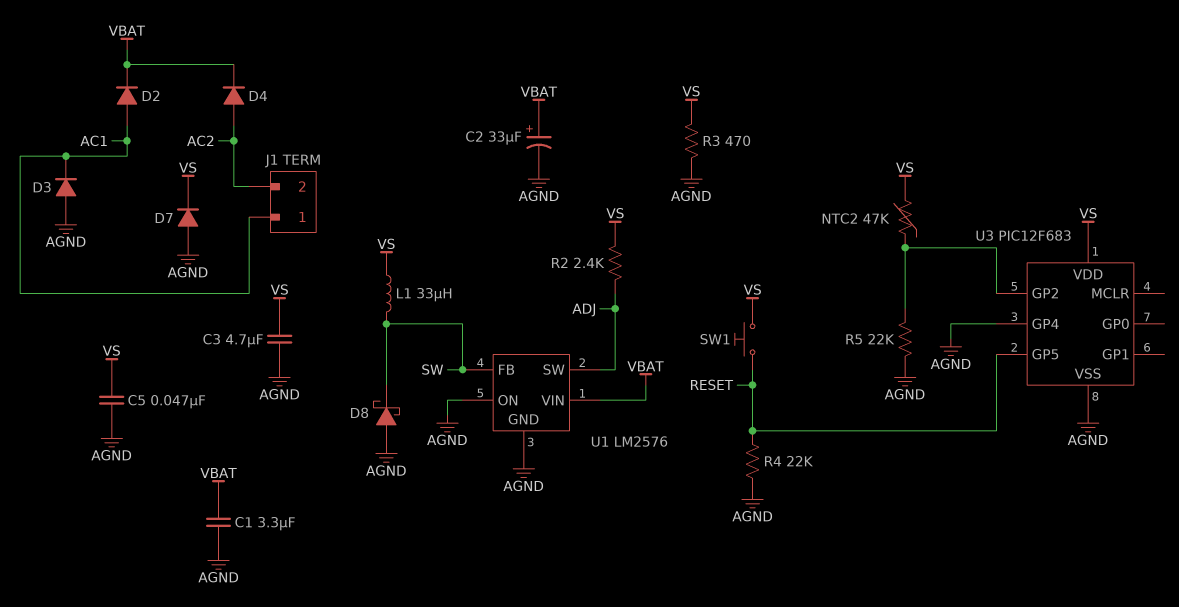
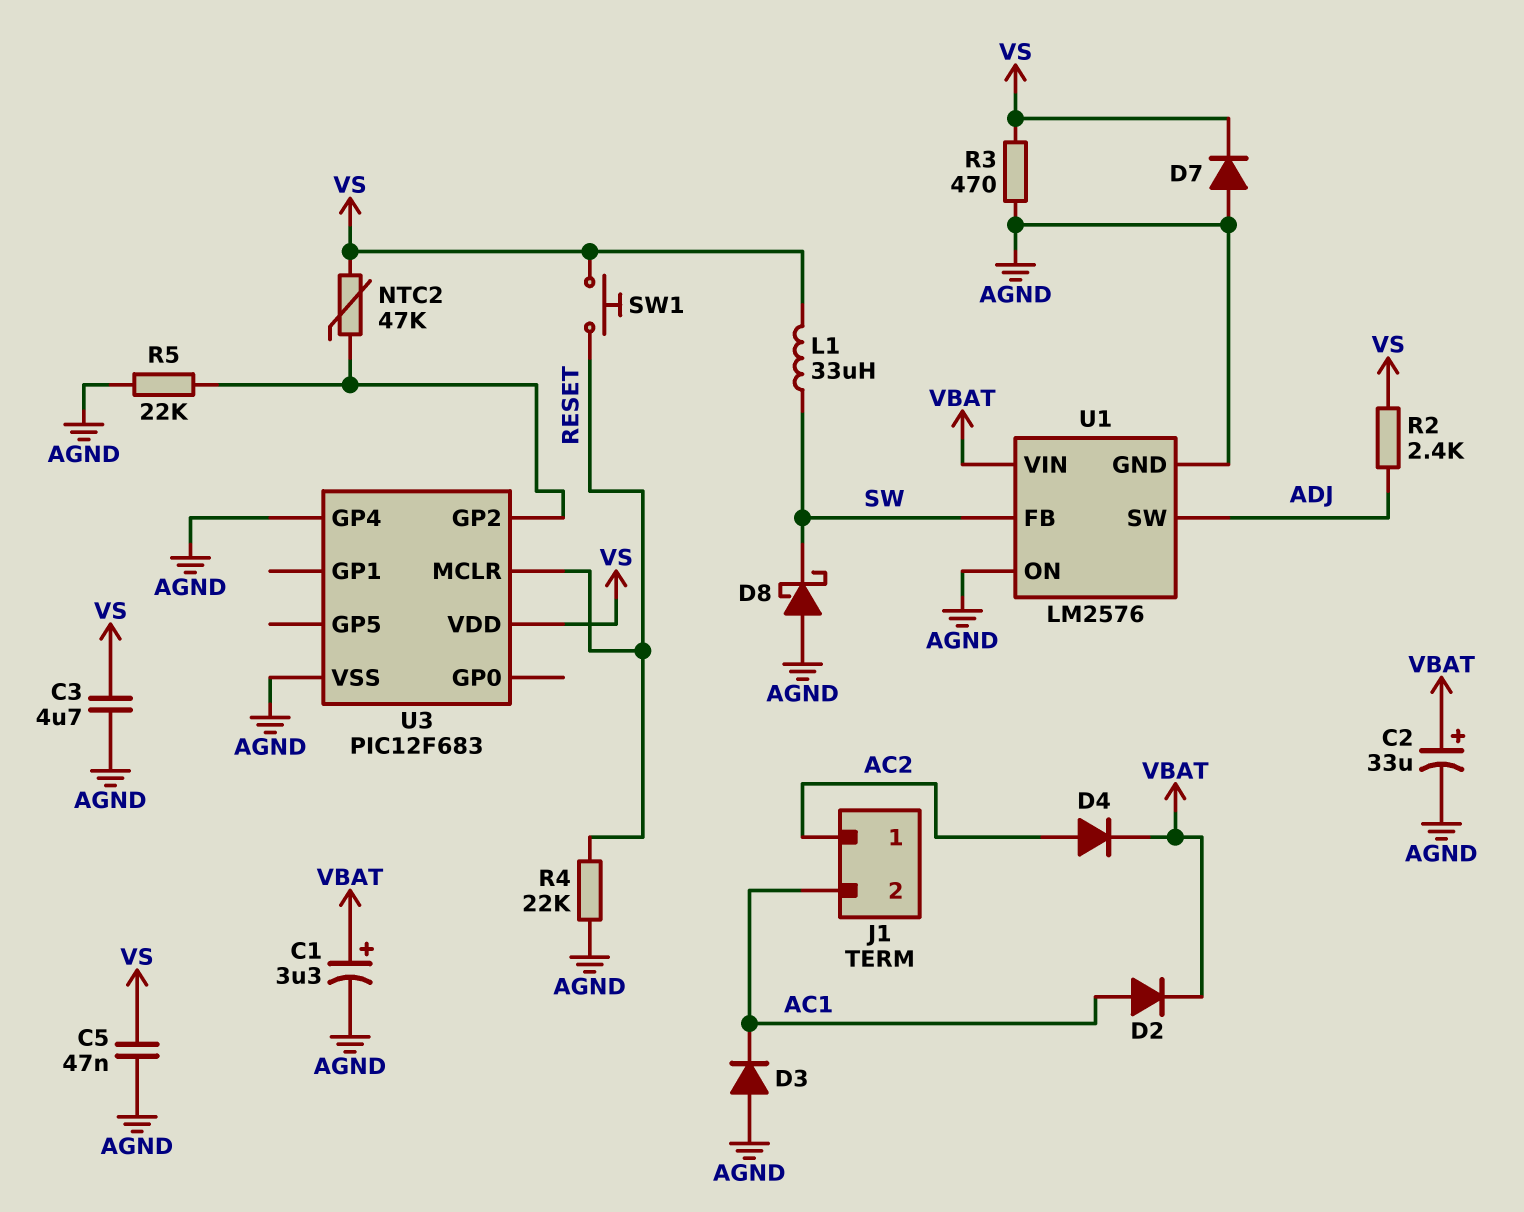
C1: 3.3uF (AGND, VBAT) -> 3.3uF (plus VBAT, minus AGND)
J1 pin 1: AC1 -> AC2
J1 pin 2: AC2 -> AC1
U3 pin GP5: RESET -> none
U3 pin MCLR: none -> RESET

